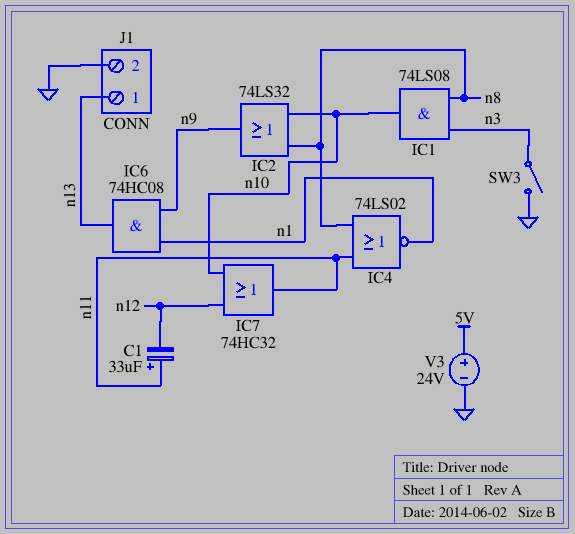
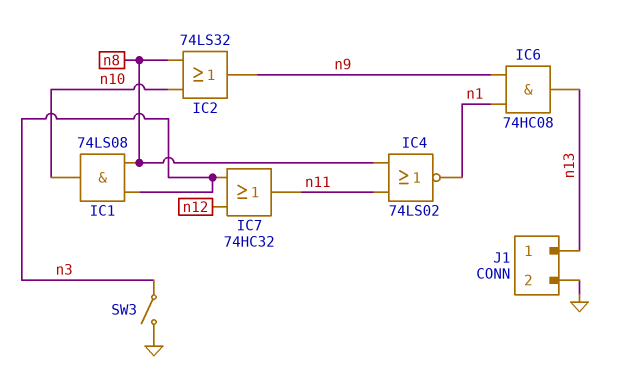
C1: 33uF (plus n11, minus n12) -> none
IC7: OR 74HC32 (in n10, in n12, out n11) -> OR 74HC32 (in n3, in n12, out n11)
V3: 24V (plus 5V, minus GND) -> none

